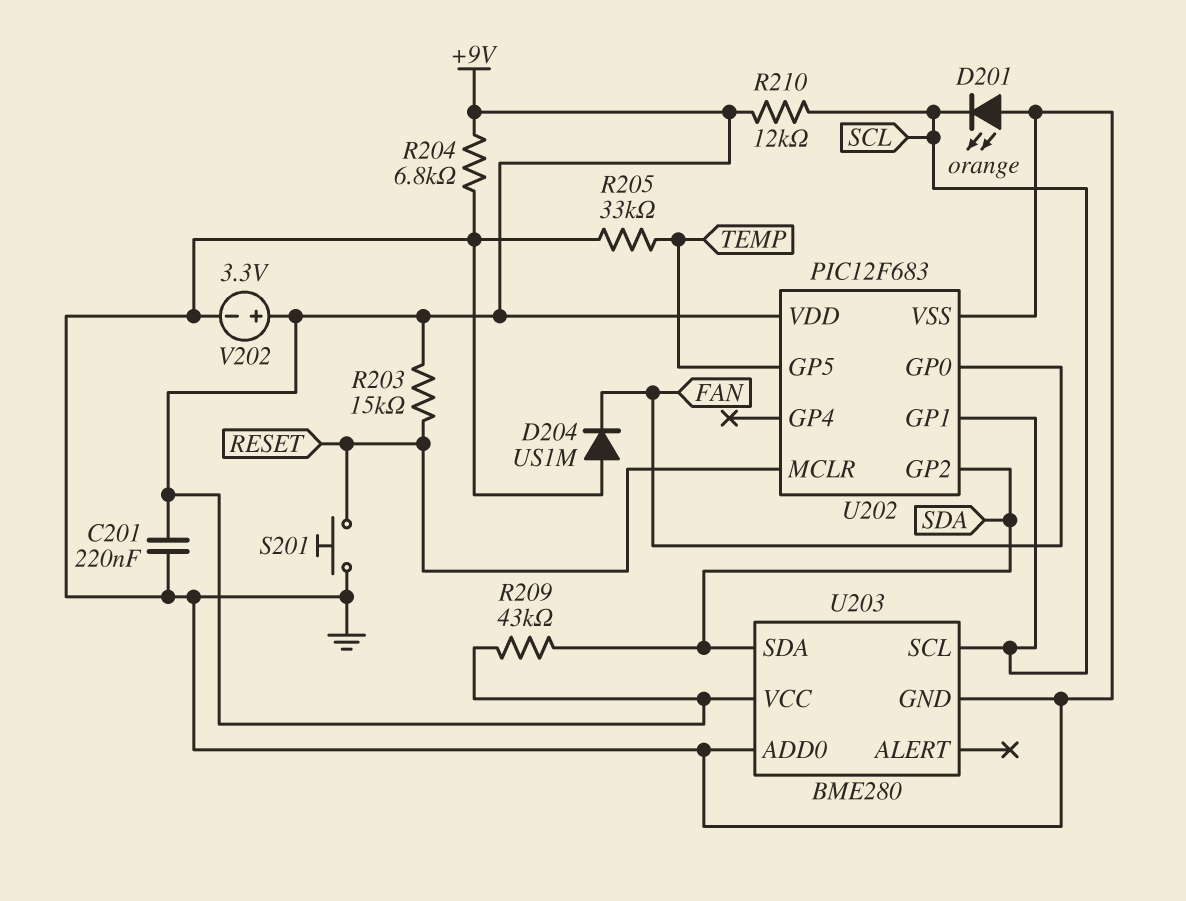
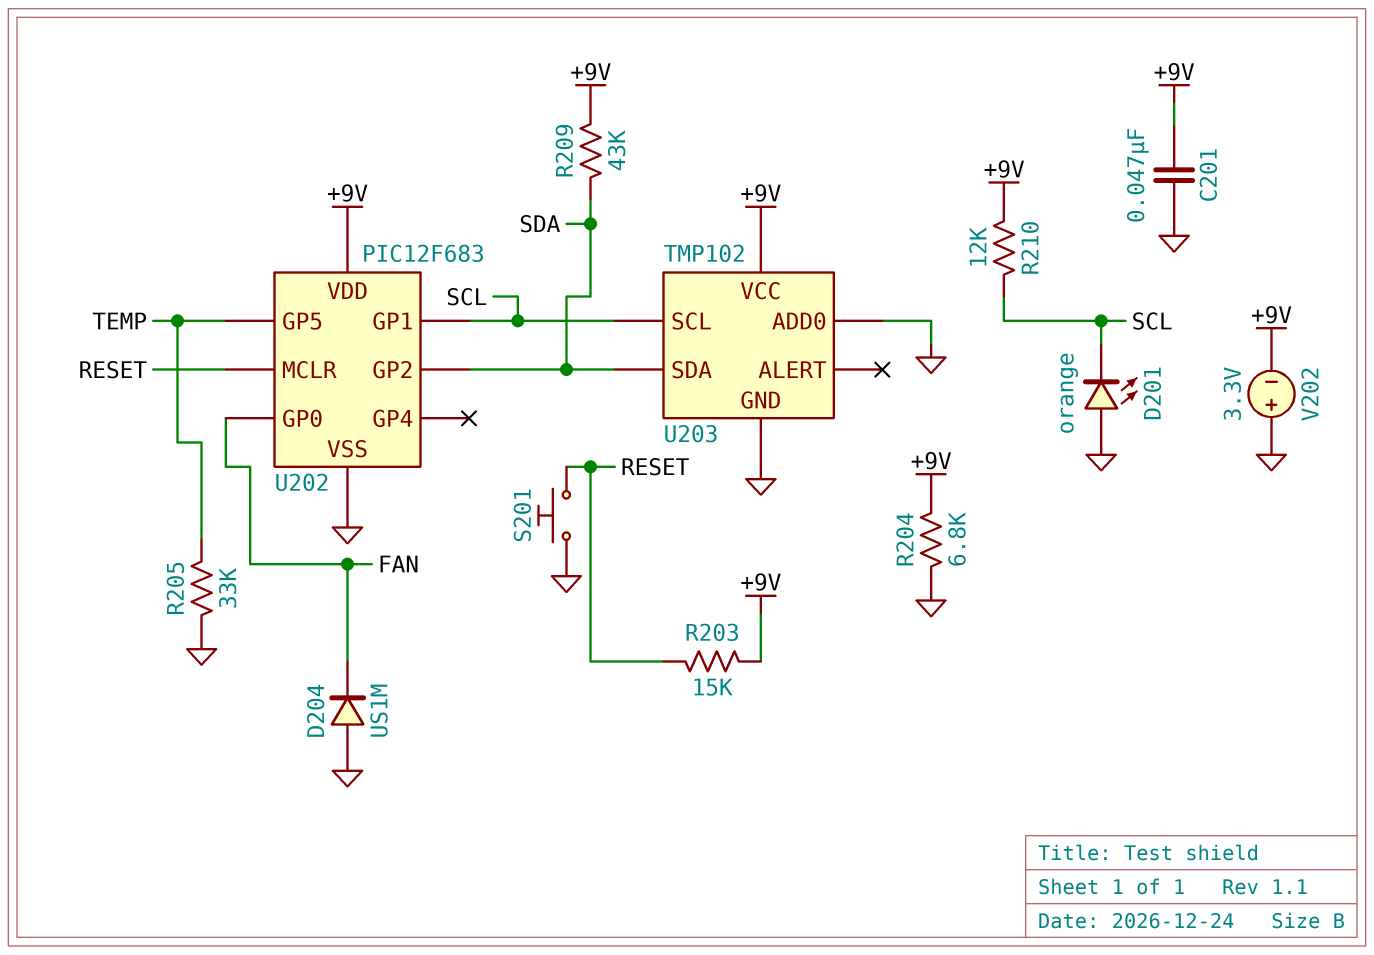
C201: 220nF (+9V, GND) -> 47nF (+9V, GND)
U203: BME280 -> TMP102
V202: 3.3V (plus +9V, minus GND) -> 3.3V (plus GND, minus +9V)

